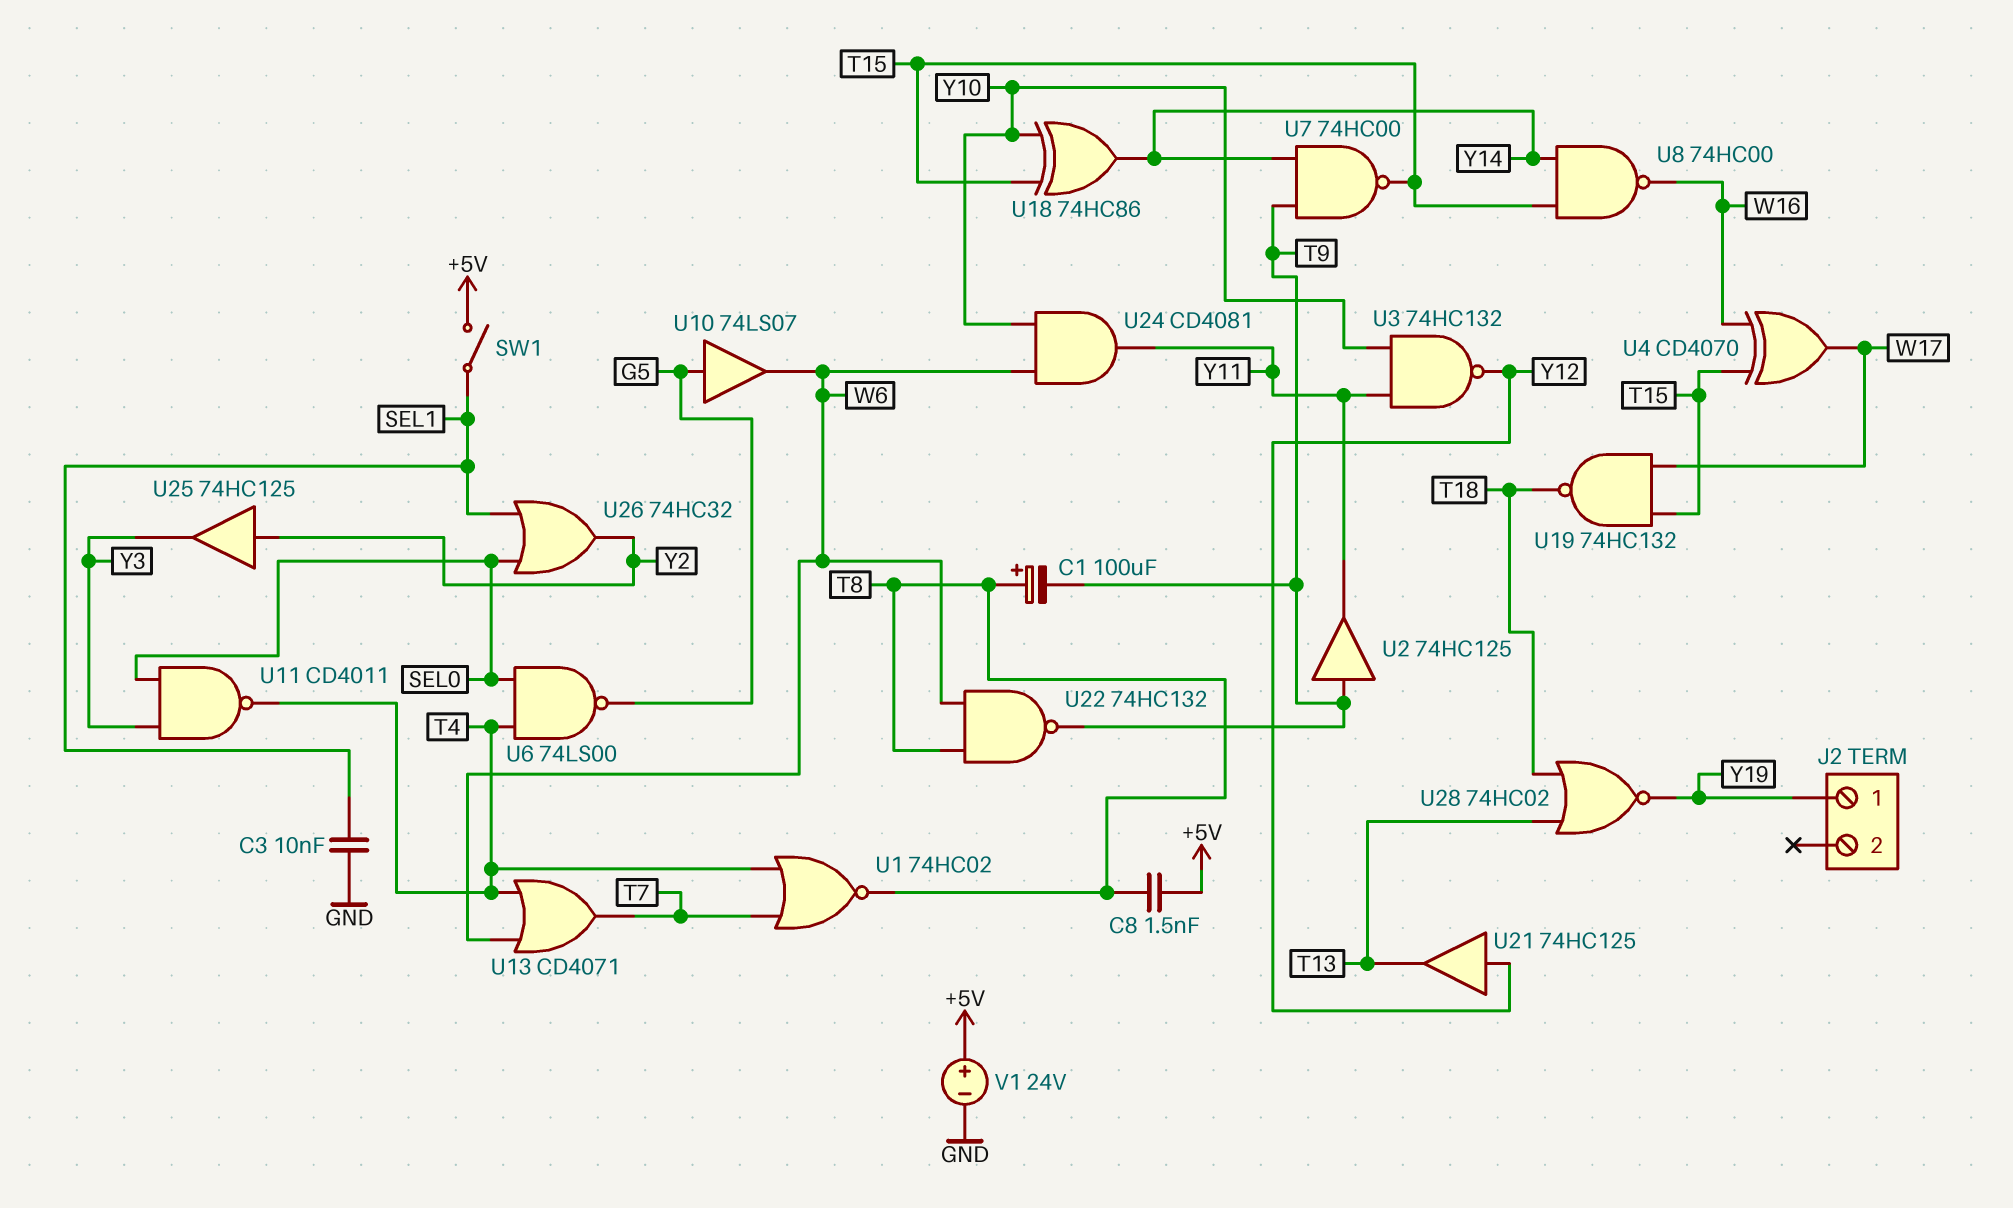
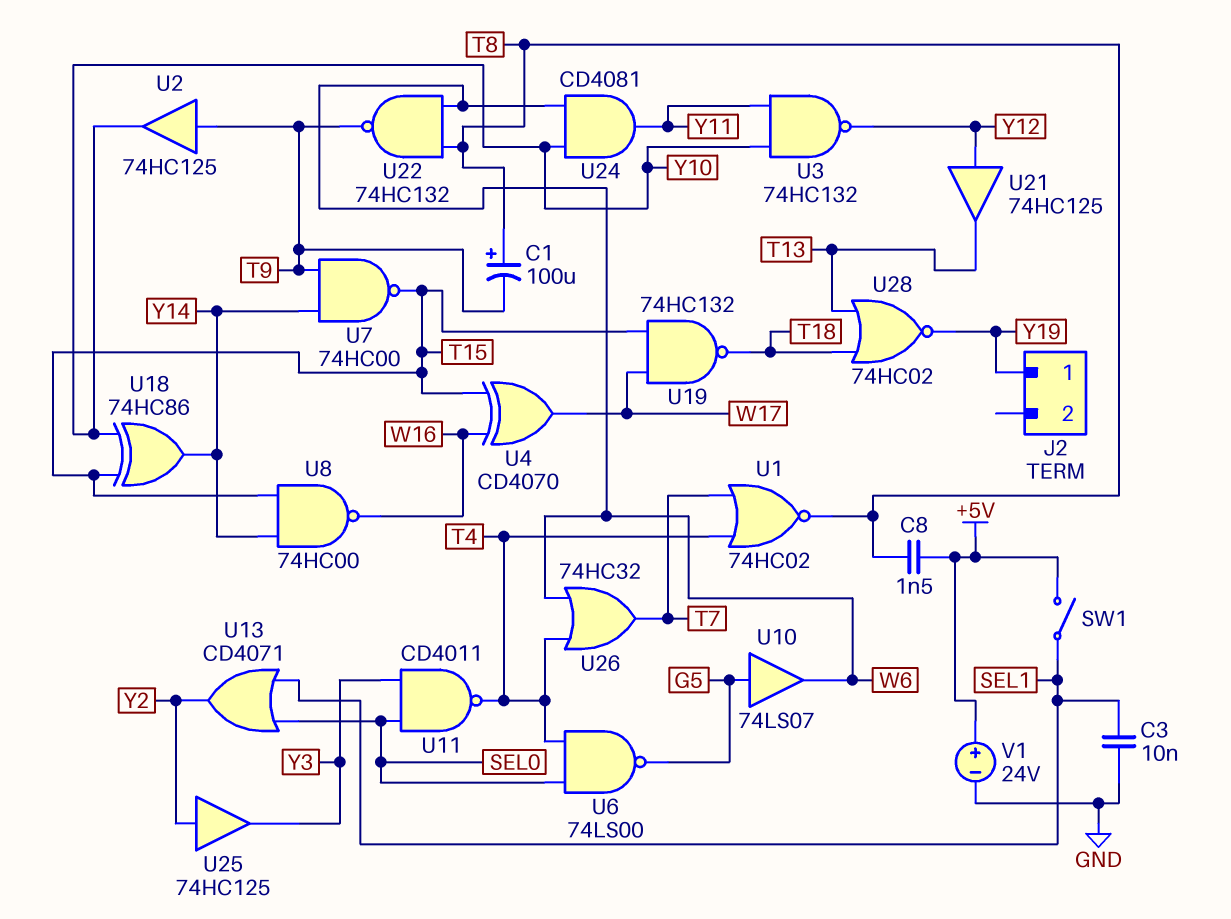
U2: buffer 74HC125 (in T9, out Y11) -> buffer 74HC125 (in T9, out Y10)
U13: OR CD4071 (in T4, in W6, out T7) -> OR CD4071 (in SEL0, in SEL1, out Y2)
U26: OR 74HC32 (in SEL0, in SEL1, out Y2) -> OR 74HC32 (in T4, in W6, out T7)

